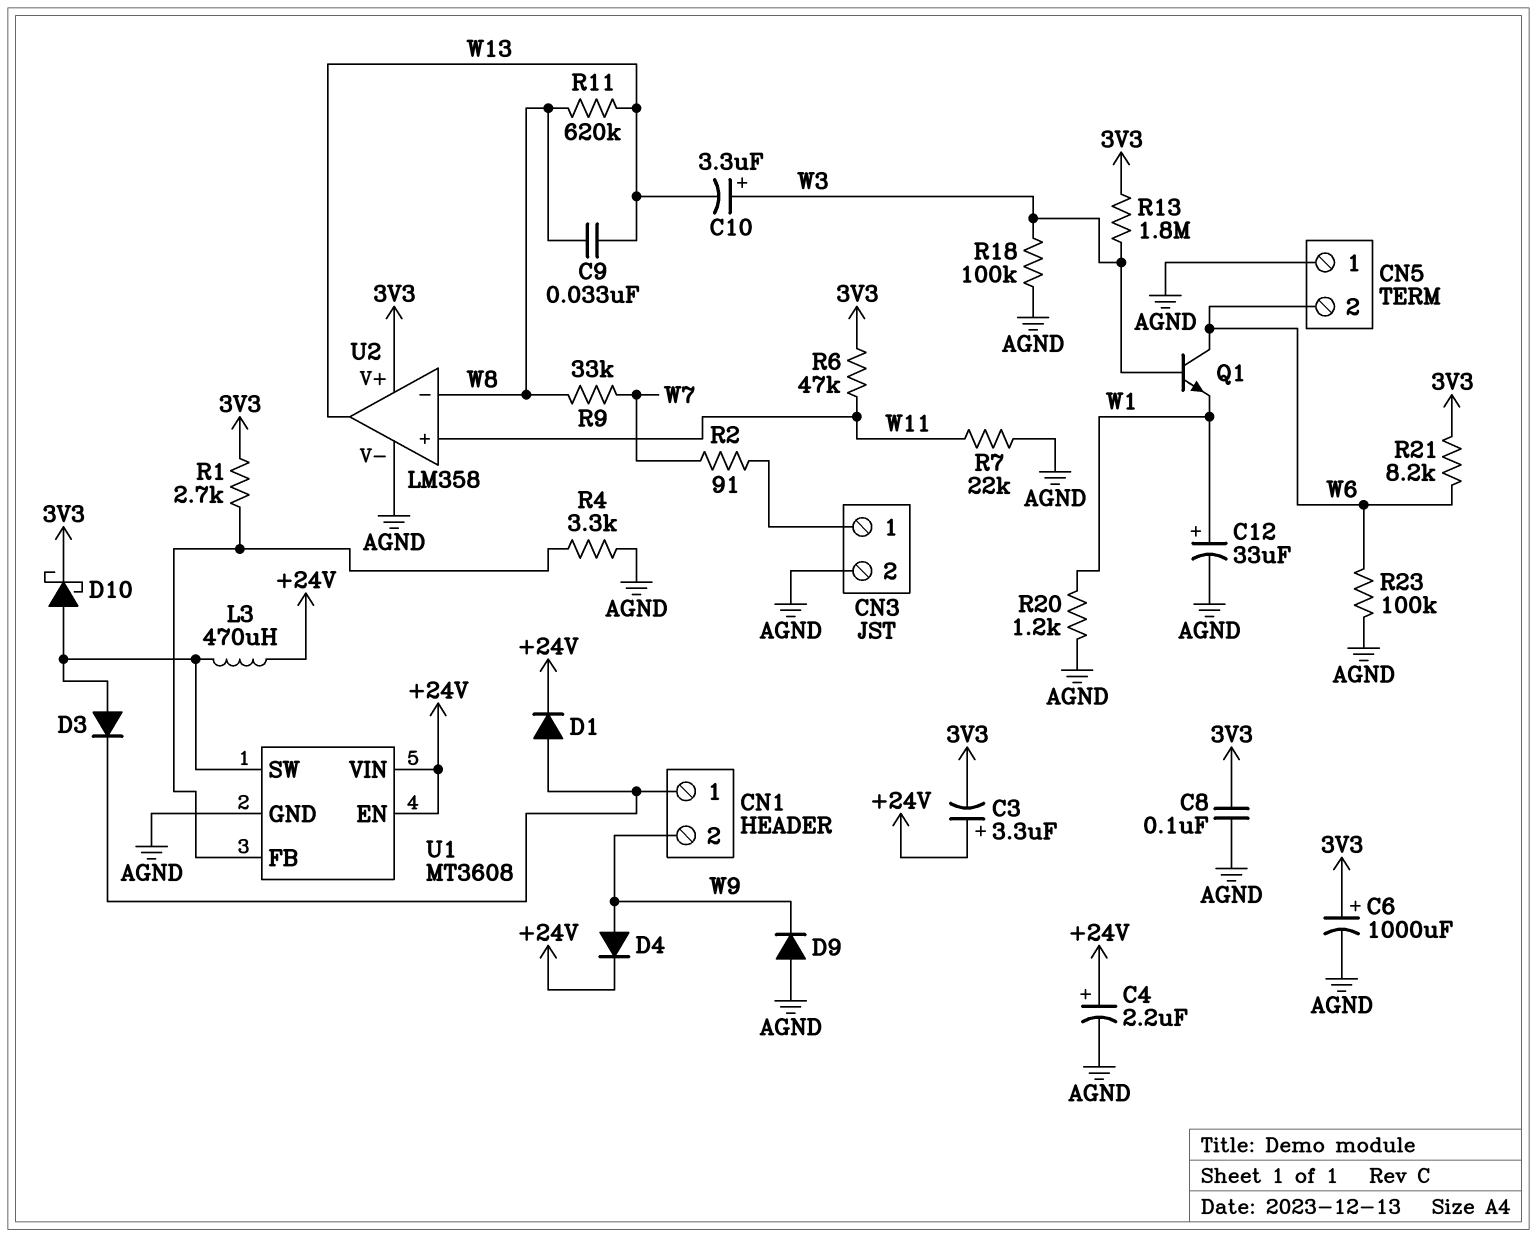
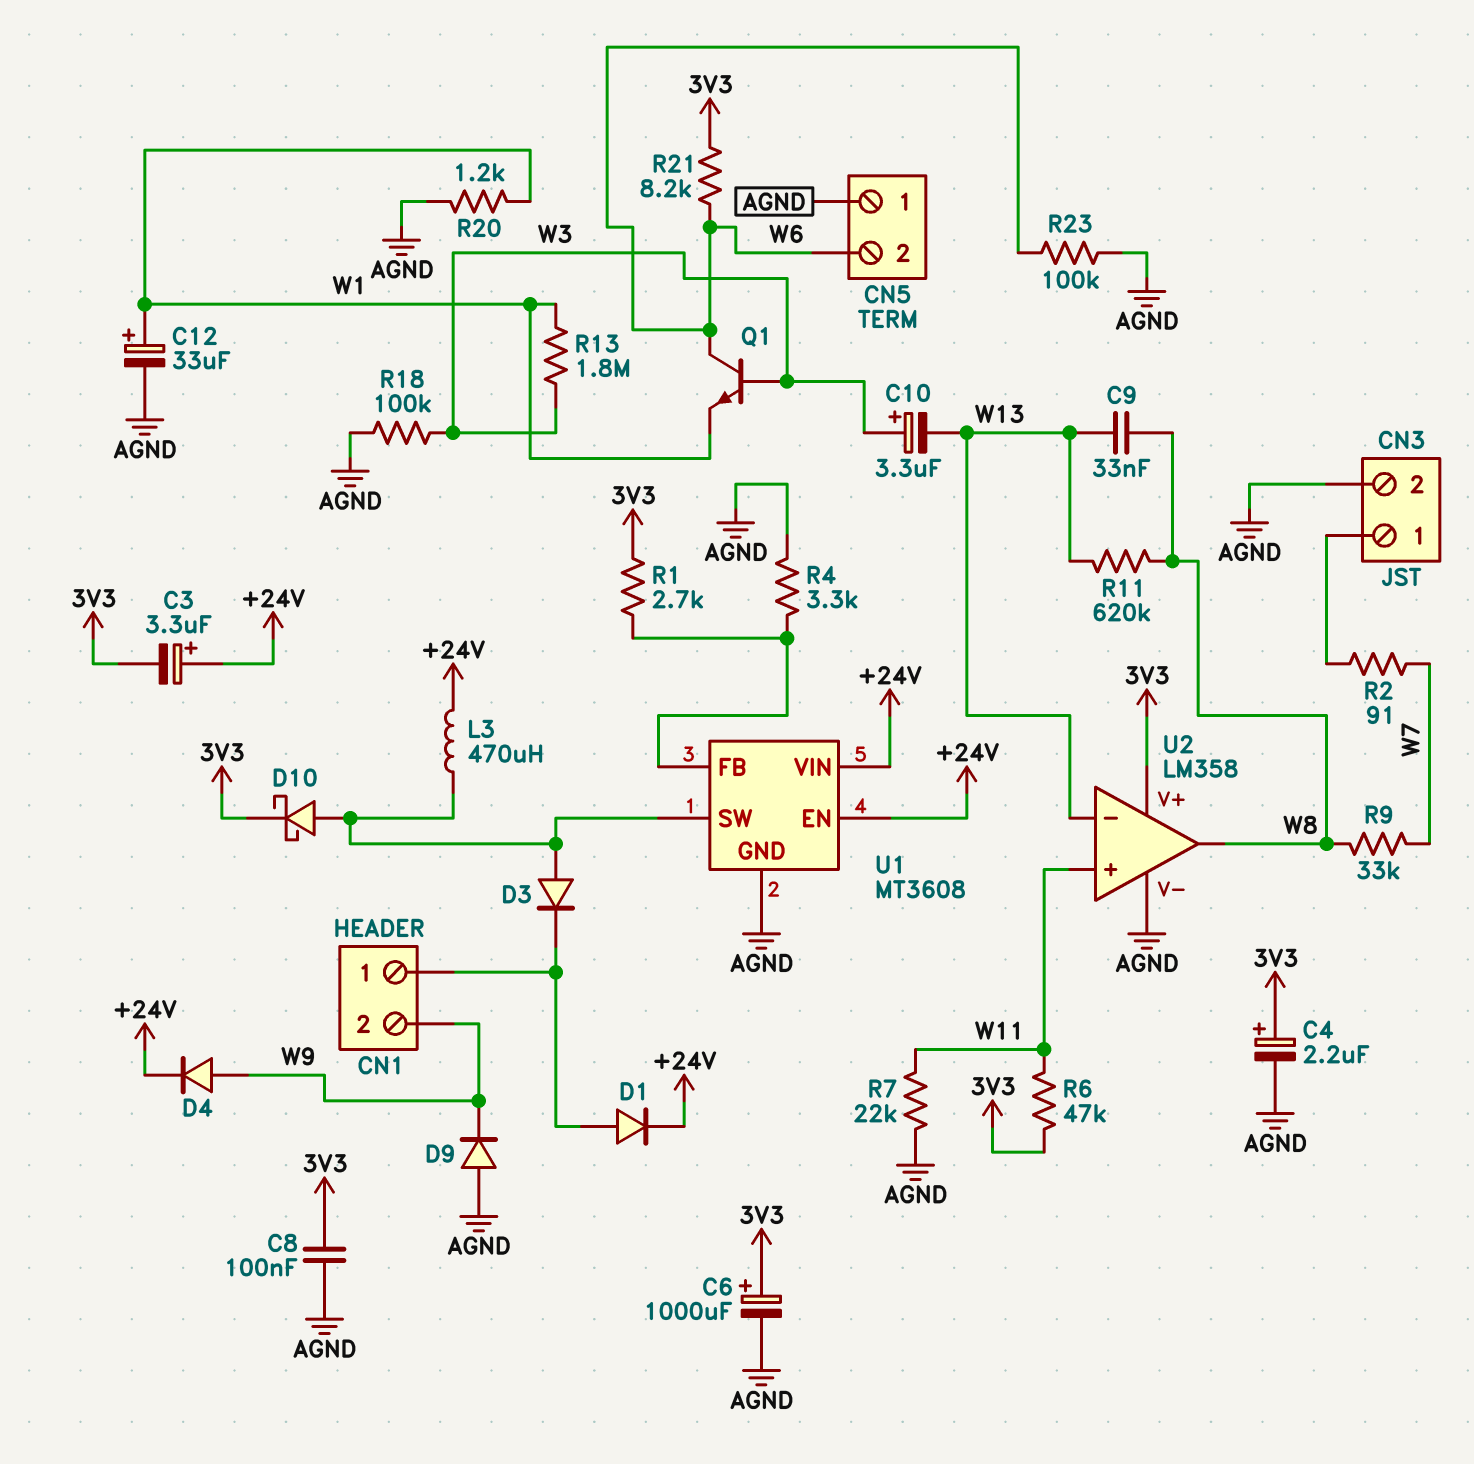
C4: 2.2uF (plus +24V, minus AGND) -> 2.2uF (plus 3V3, minus AGND)
R13: 1.8M (3V3, W3) -> 1.8M (W1, W3)
U2 pin in-: W8 -> W13
U2 pin out: W13 -> W8

